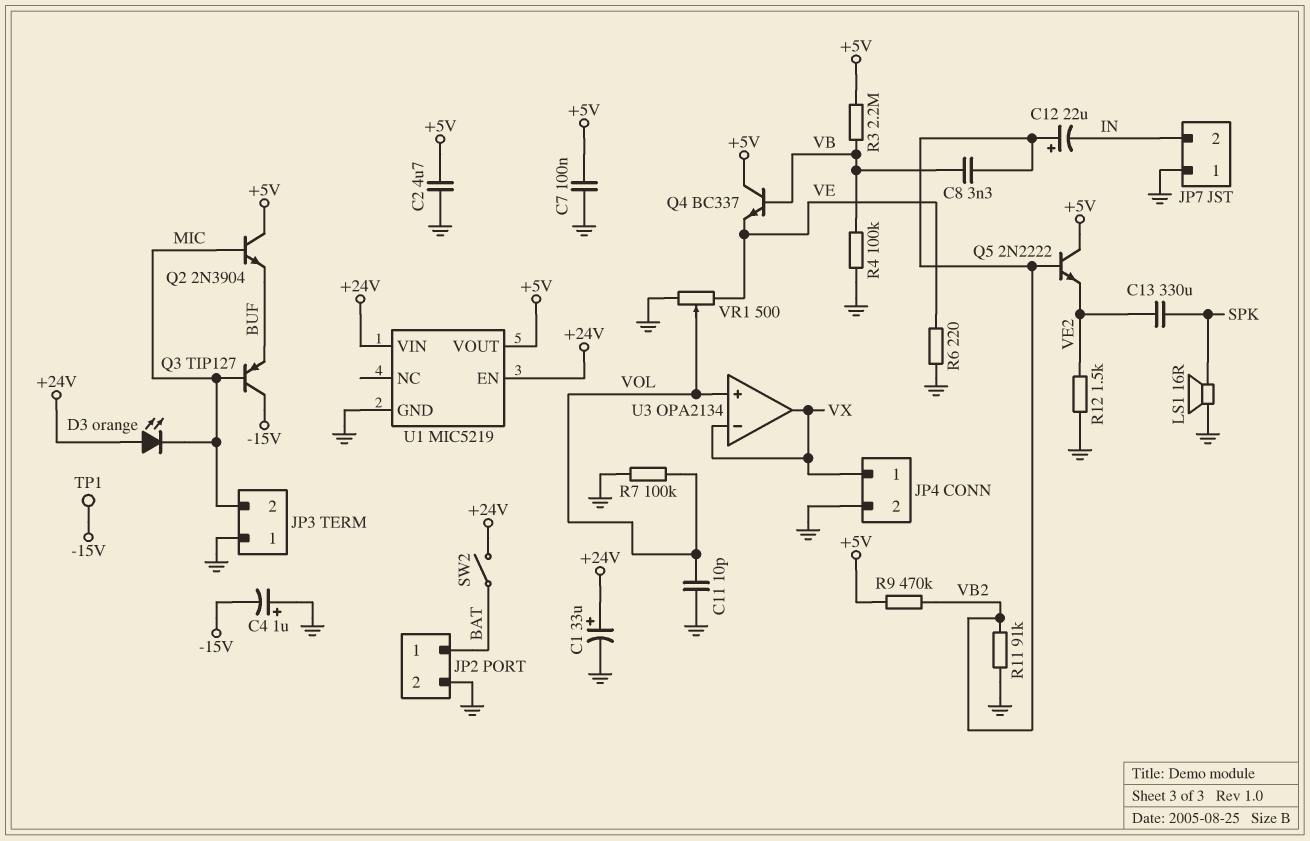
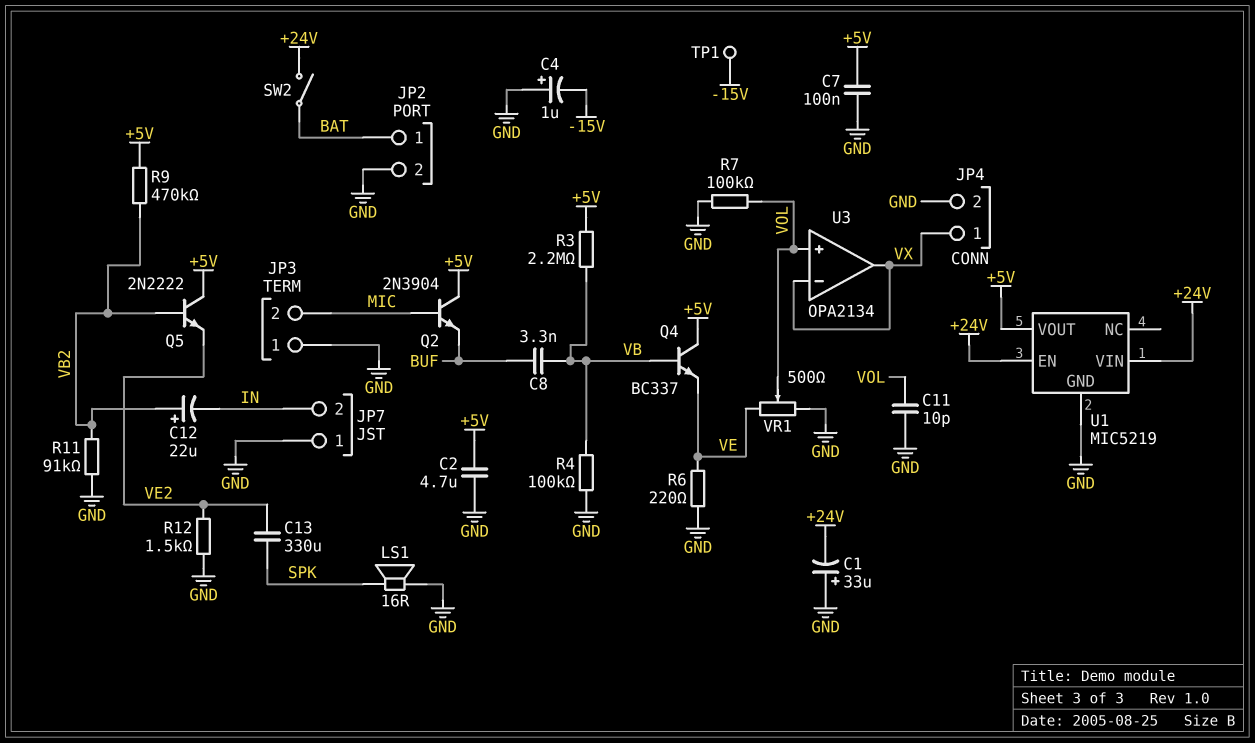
C1: 33uF (plus +24V, minus GND) -> 33uF (plus GND, minus +24V)
C8: 3.3nF (VB, VB2) -> 3.3nF (BUF, VB)
D3: LED orange (A +24V, K MIC) -> none
Q3: PNP TIP127 (B MIC, C -15V, E BUF) -> none

